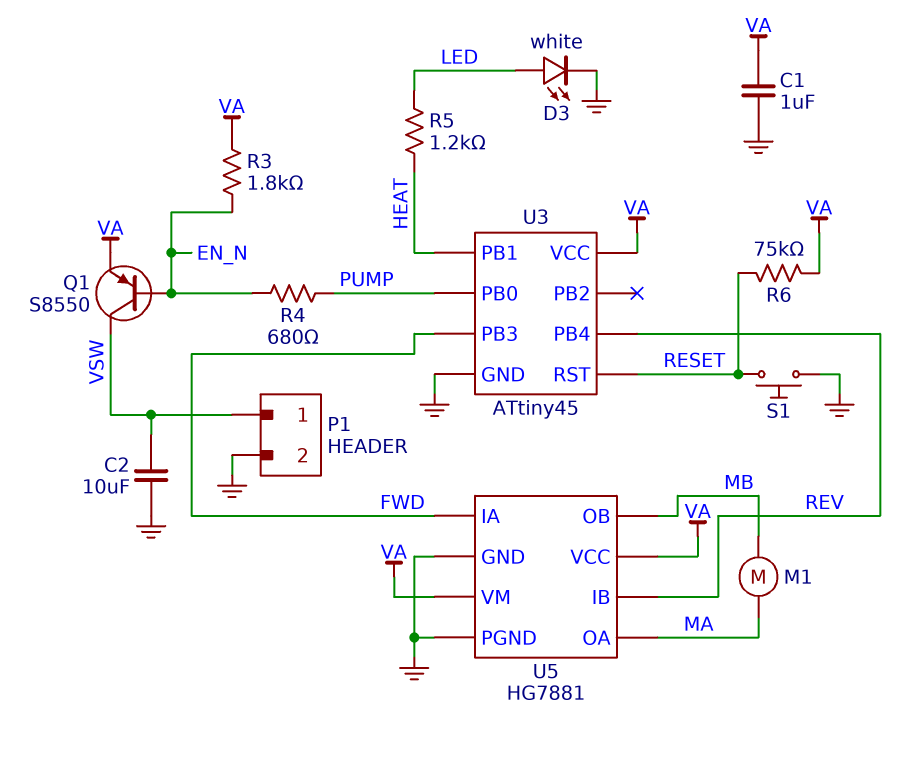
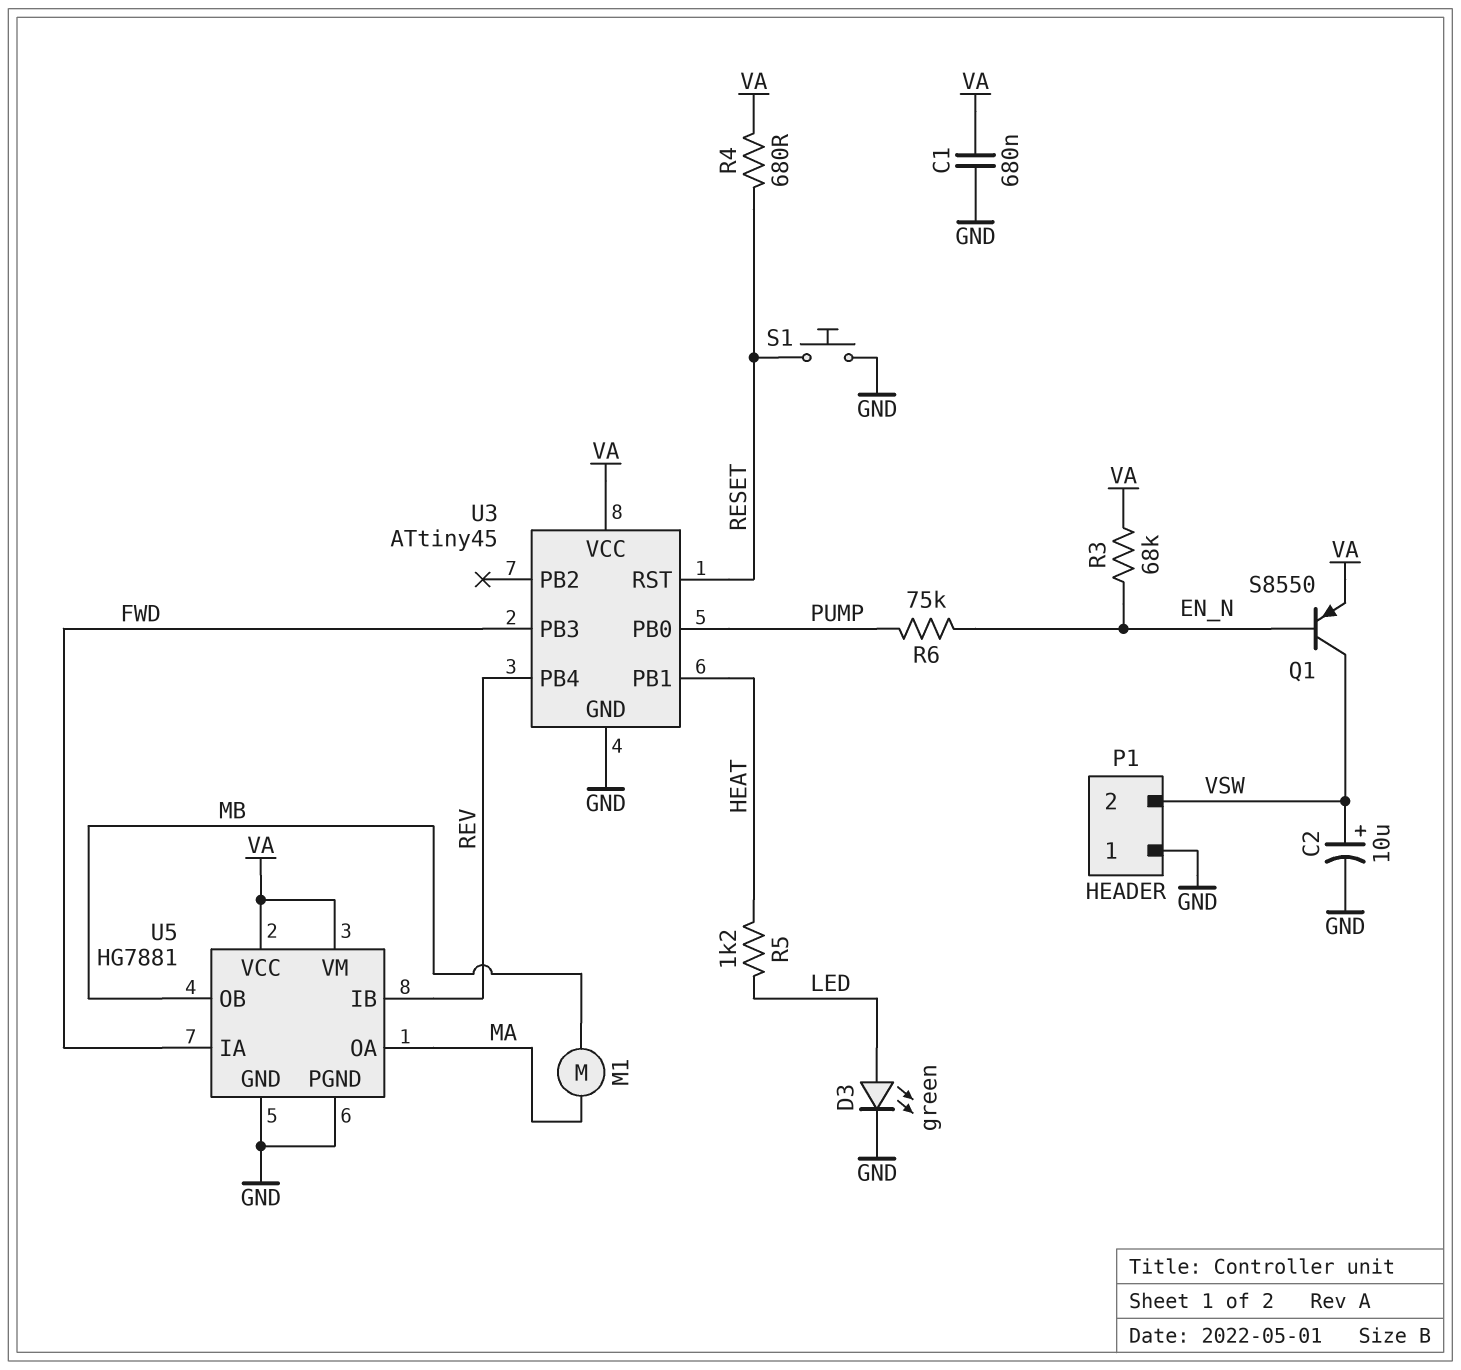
C1: 1uF (GND, VA) -> 680nF (GND, VA)
C2: 10uF (GND, VSW) -> 10uF (plus VSW, minus GND)
D3: LED white (A LED, K GND) -> LED green (A LED, K GND)
P1 pin 1: VSW -> GND
P1 pin 2: GND -> VSW
R3: 1.8k (EN_N, VA) -> 68k (EN_N, VA)
R4: 680 (EN_N, PUMP) -> 680 (RESET, VA)
R6: 75k (RESET, VA) -> 75k (EN_N, PUMP)

